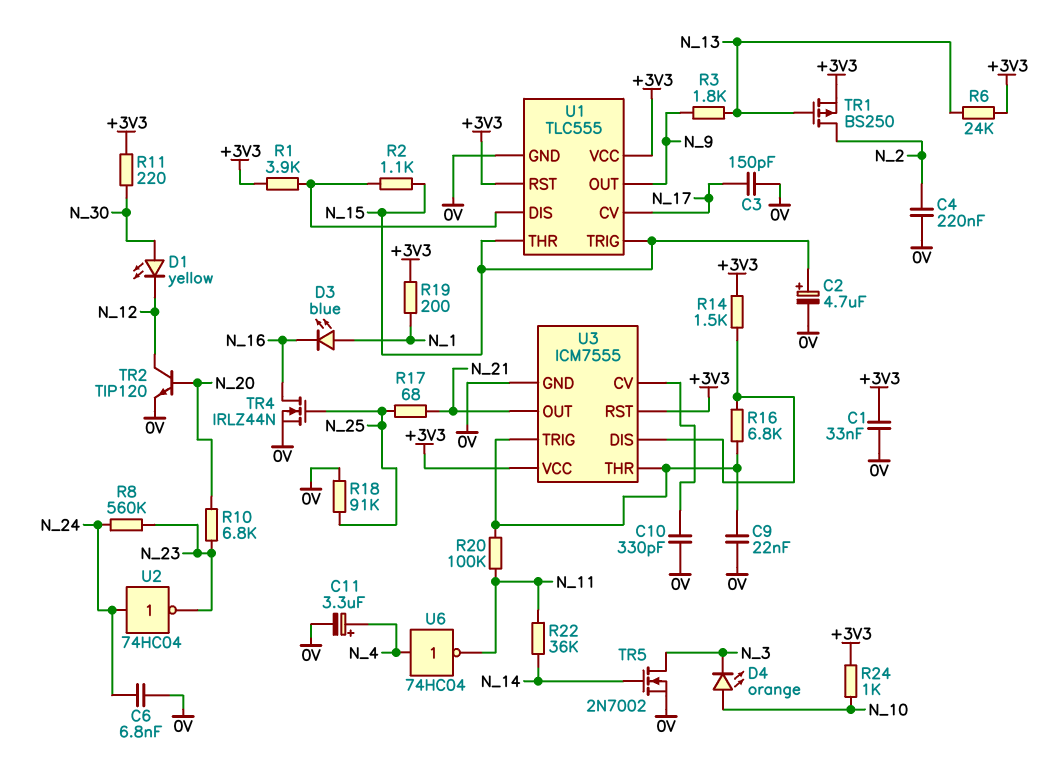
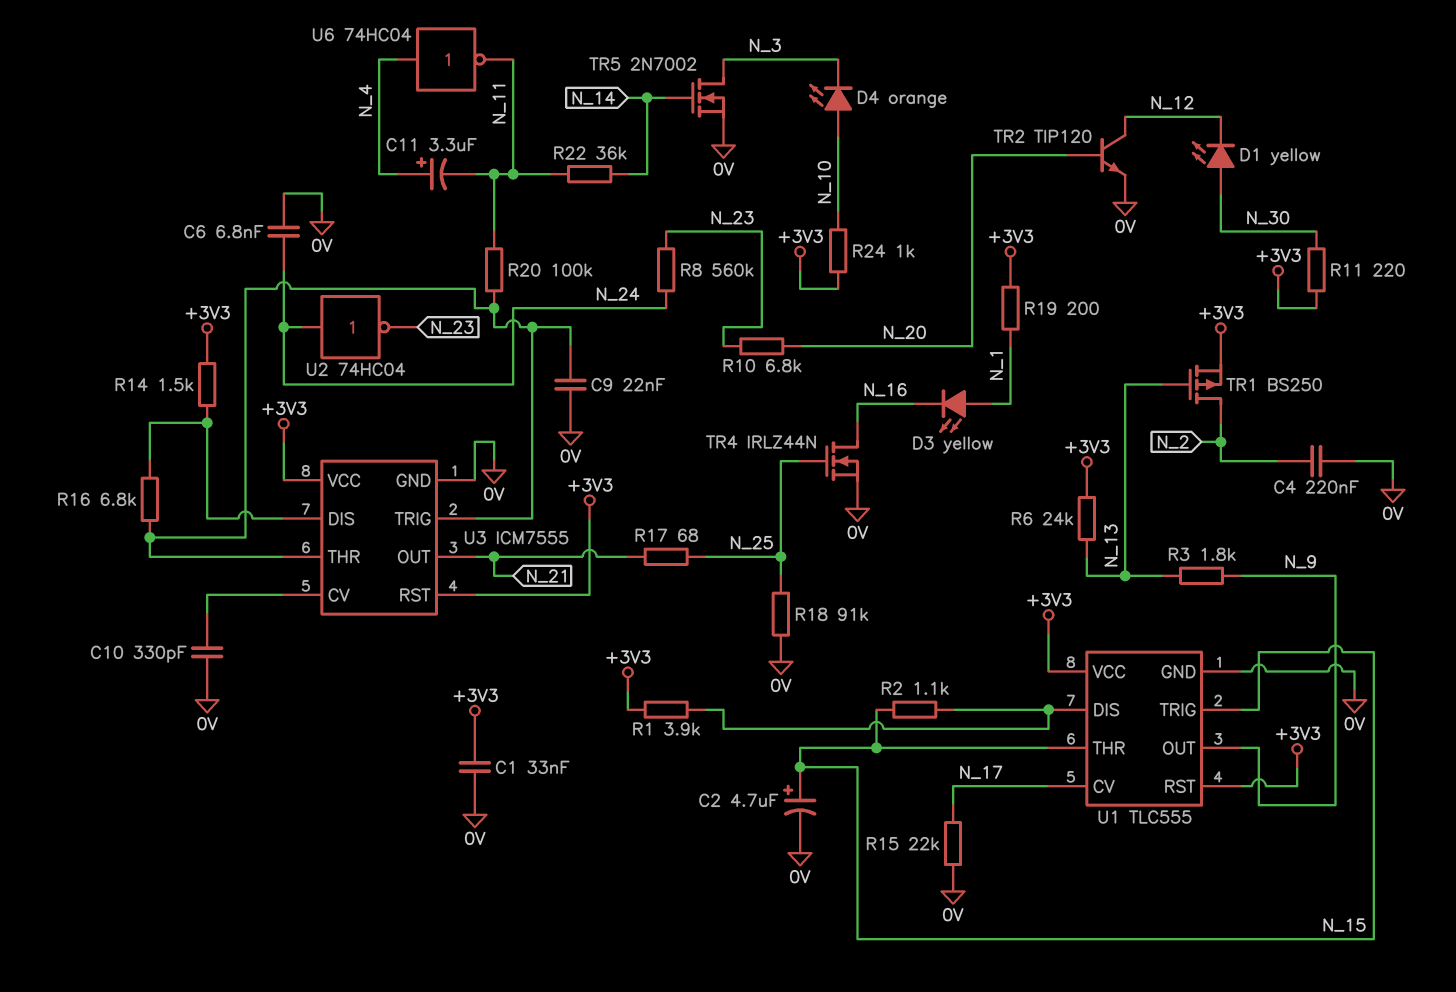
C3: 150pF (0V, N_17) -> none
C11: 3.3uF (plus N_4, minus 0V) -> 3.3uF (plus N_4, minus N_11)
D3: LED blue (A N_1, K N_16) -> LED yellow (A N_1, K N_16)
R15: none -> 22k (0V, N_17)

